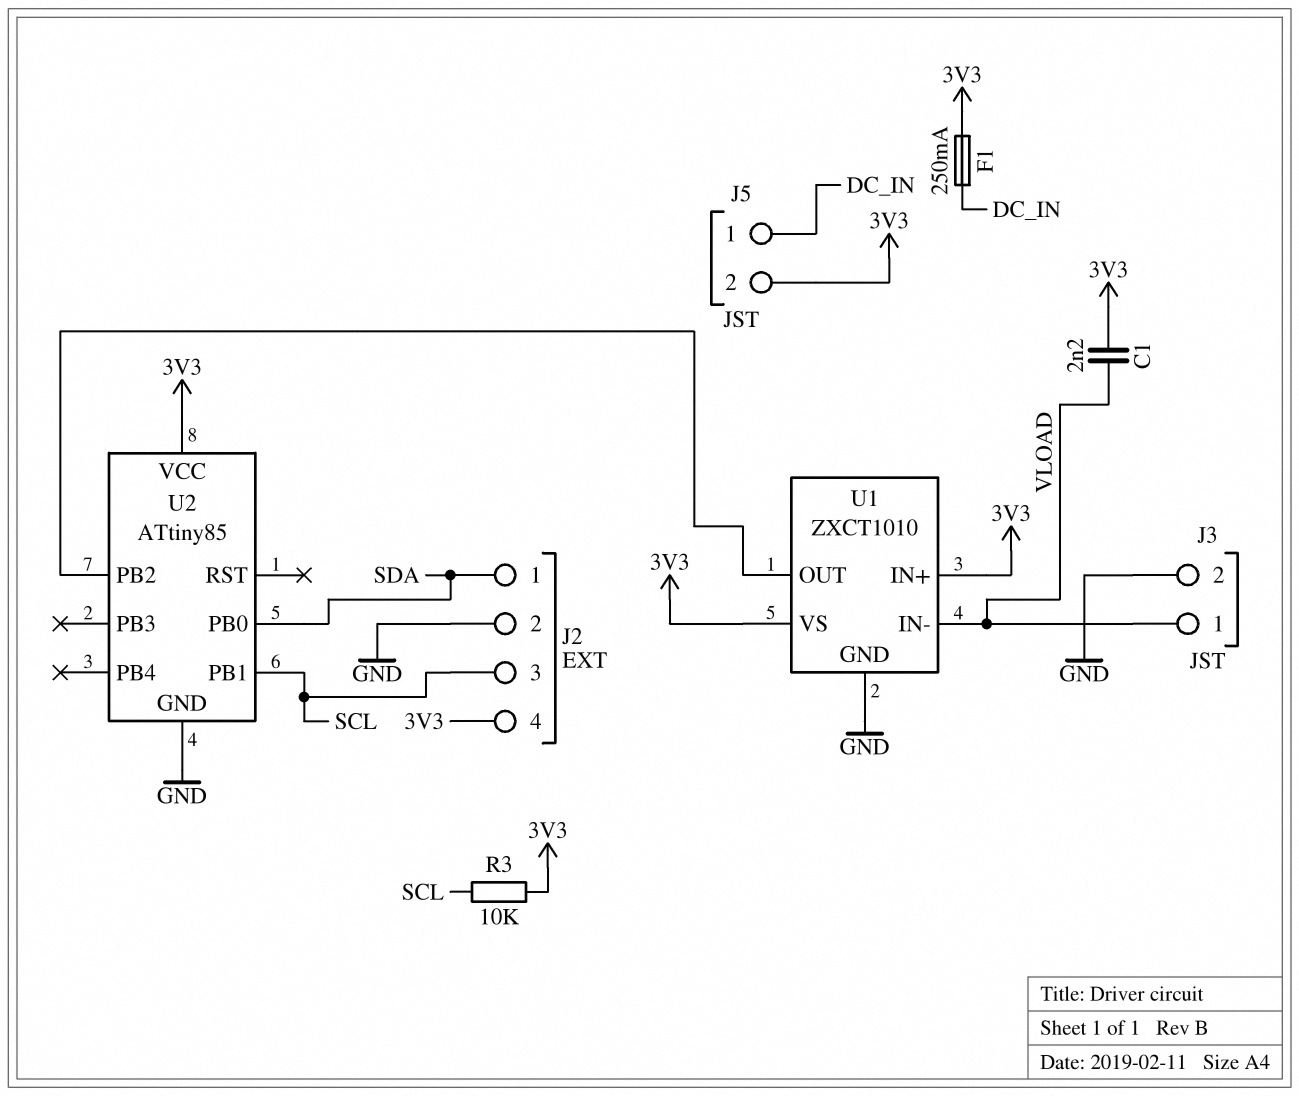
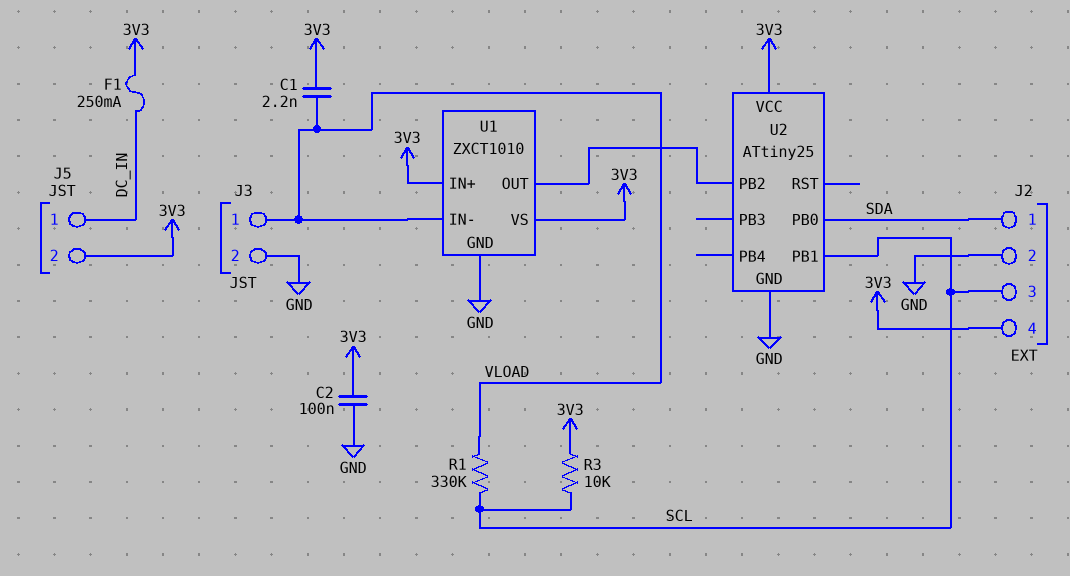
C2: none -> 100nF (3V3, GND)
R1: none -> 330k (SCL, VLOAD)
U2: ATtiny85 -> ATtiny25

